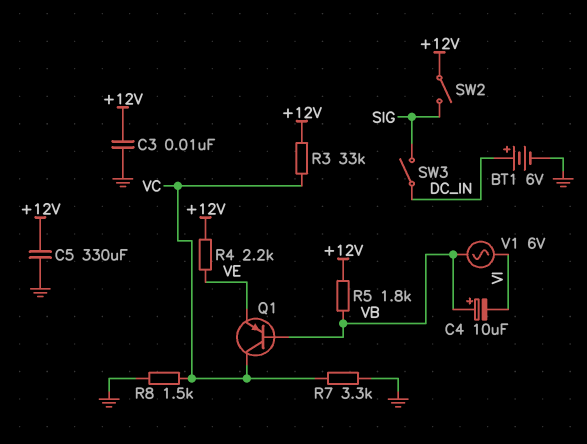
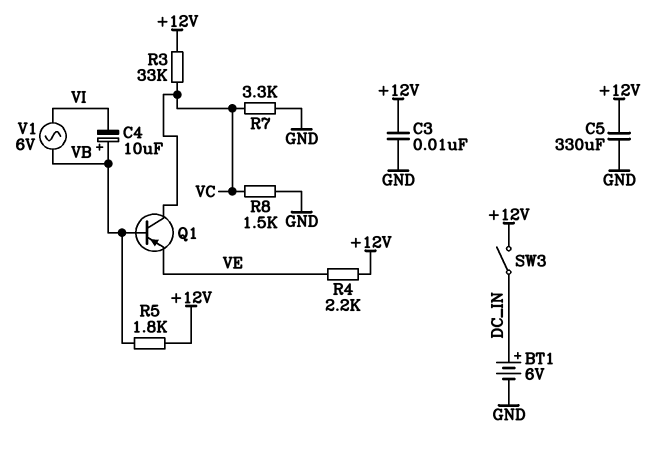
SW2: switch (+12V, SIG) -> none
SW3: switch (DC_IN, SIG) -> switch (+12V, DC_IN)

